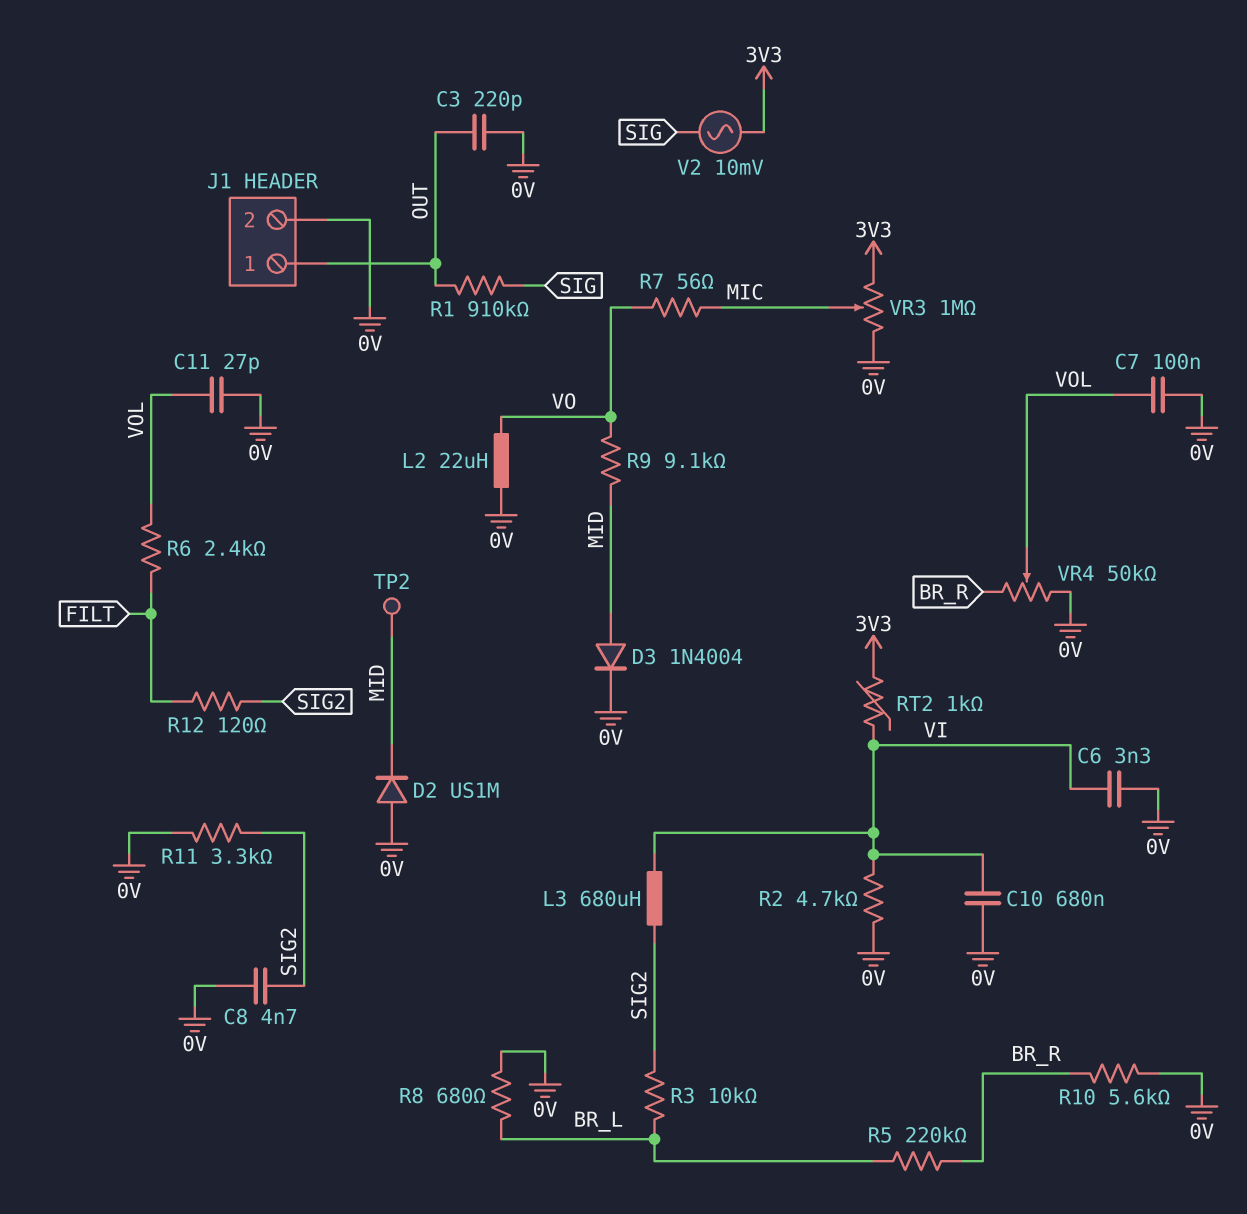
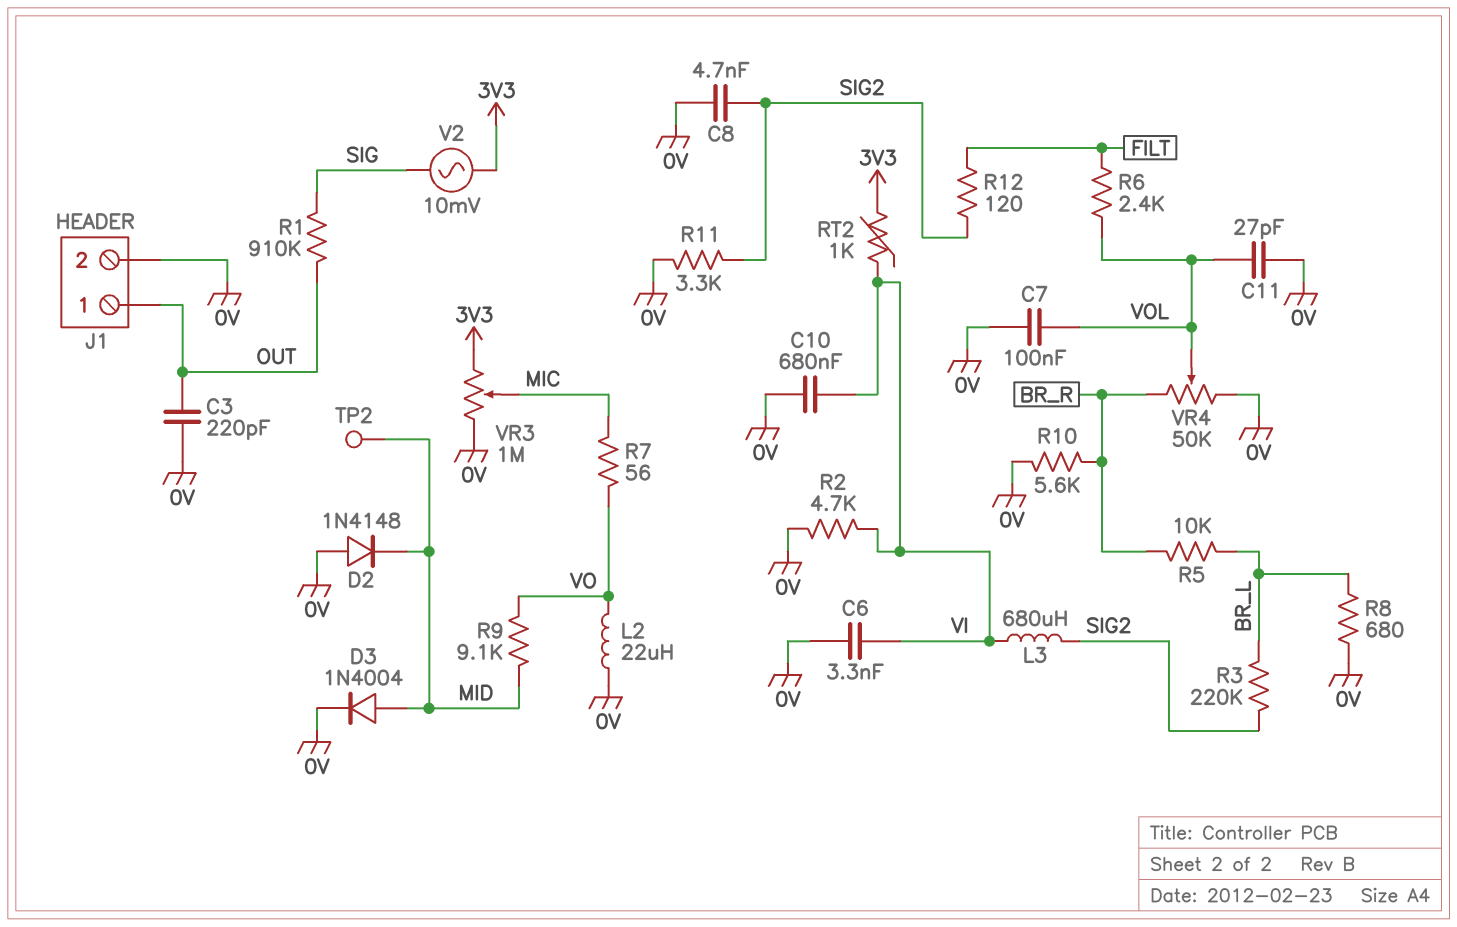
D2: diode US1M (A 0V, K MID) -> diode 1N4148 (A 0V, K MID)
R3: 10k (BR_L, SIG2) -> 220k (BR_L, SIG2)
R5: 220k (BR_L, BR_R) -> 10k (BR_L, BR_R)

